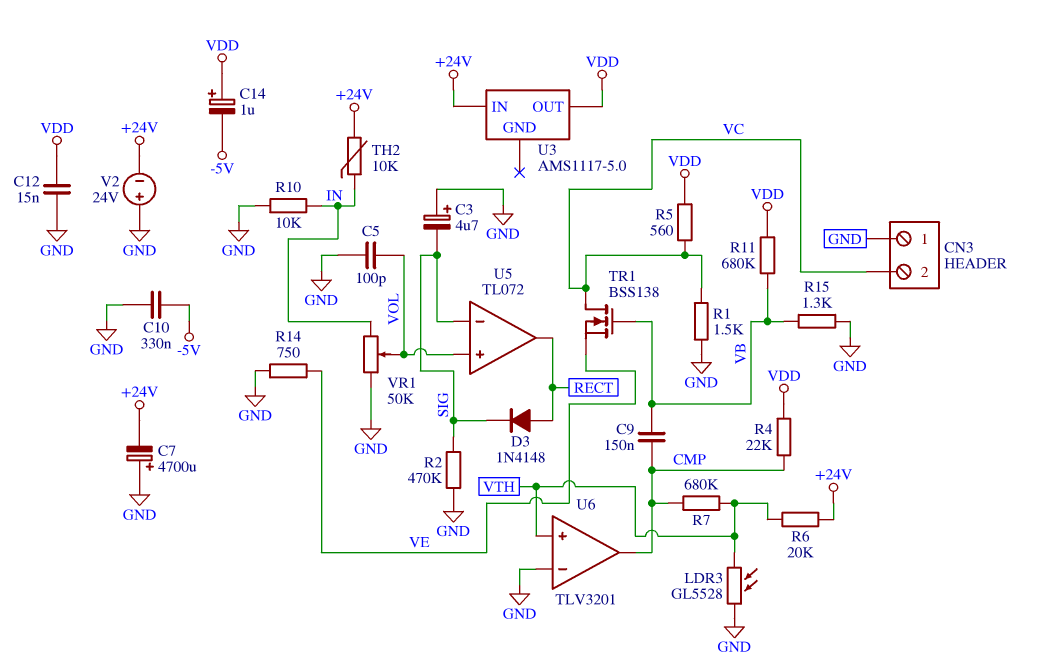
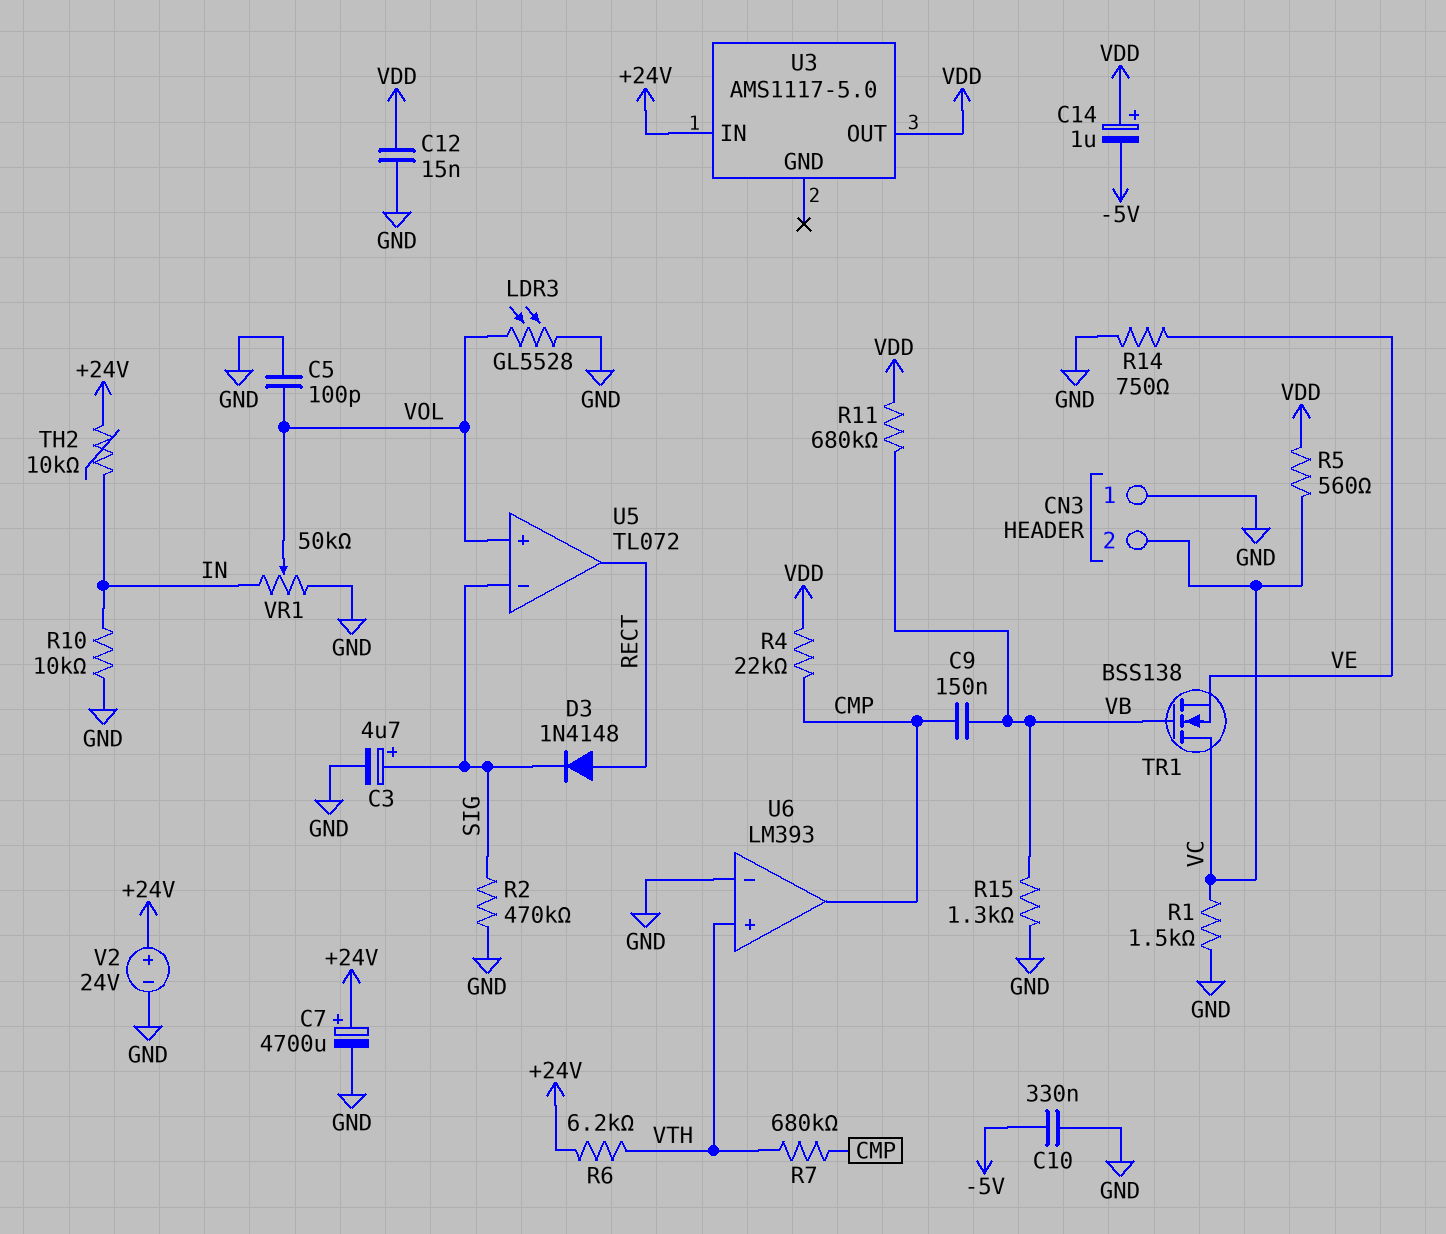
C3: 4.7uF (plus GND, minus SIG) -> 4.7uF (plus SIG, minus GND)
C7: 4700uF (plus GND, minus +24V) -> 4700uF (plus +24V, minus GND)
LDR3: GL5528 (GND, VTH) -> GL5528 (GND, VOL)
R6: 20k (+24V, VTH) -> 6.2k (+24V, VTH)
U6: TLV3201 -> LM393
V2: 24V (plus GND, minus +24V) -> 24V (plus +24V, minus GND)

